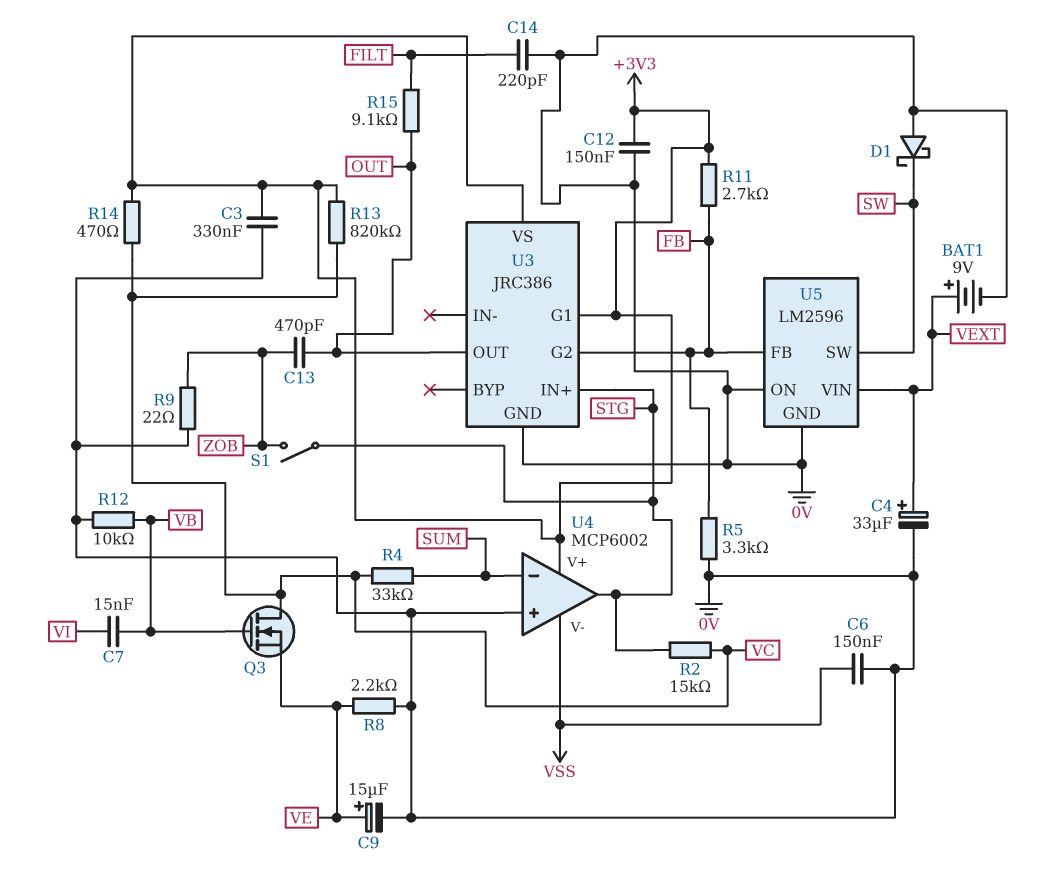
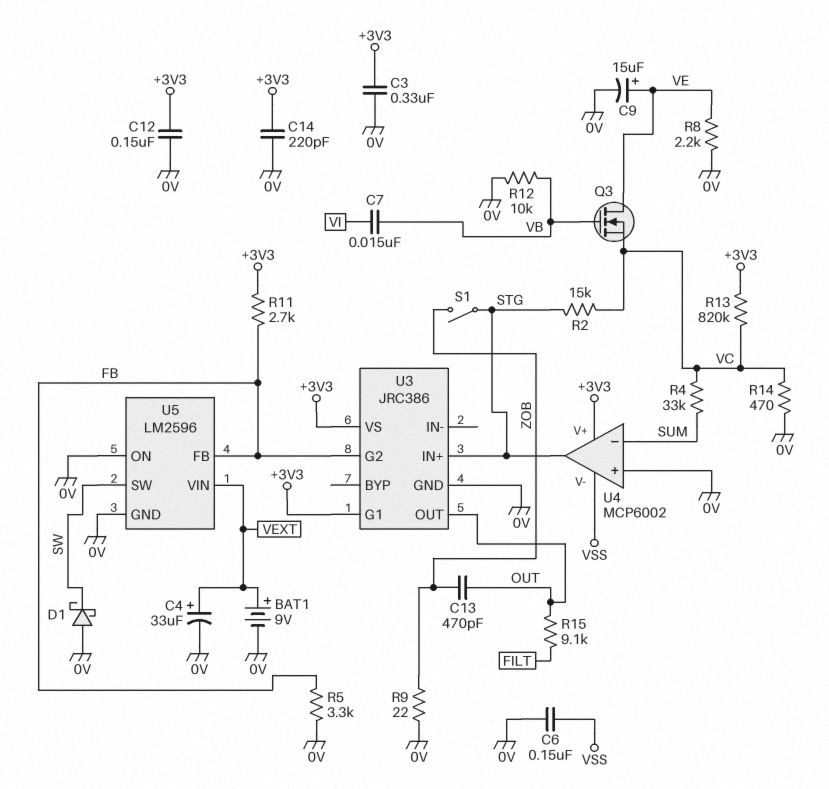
C14: 220pF (0V, FILT) -> 220pF (+3V3, 0V)
Q3: NMOS (G VB, D VC, S VE) -> NMOS (G VB, D VE, S VC)
R14: 470 (+3V3, VC) -> 470 (0V, VC)

